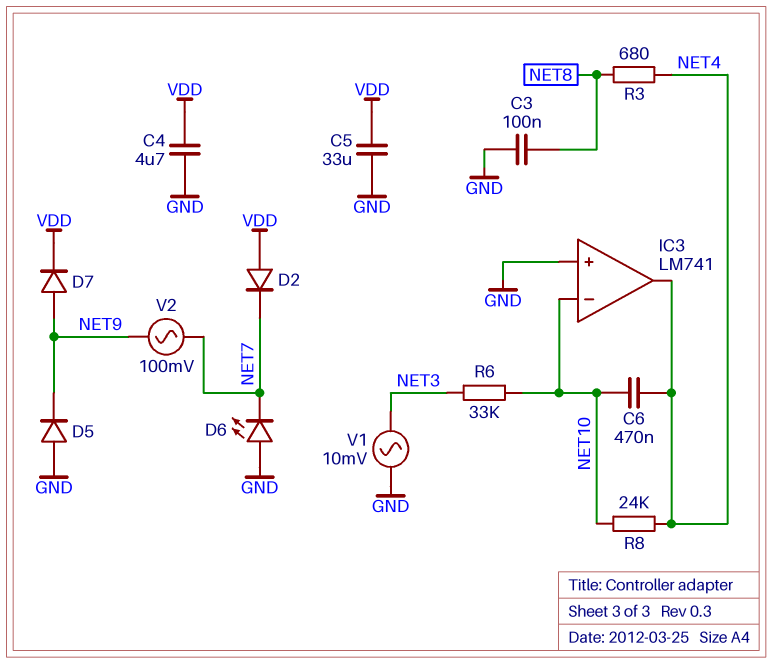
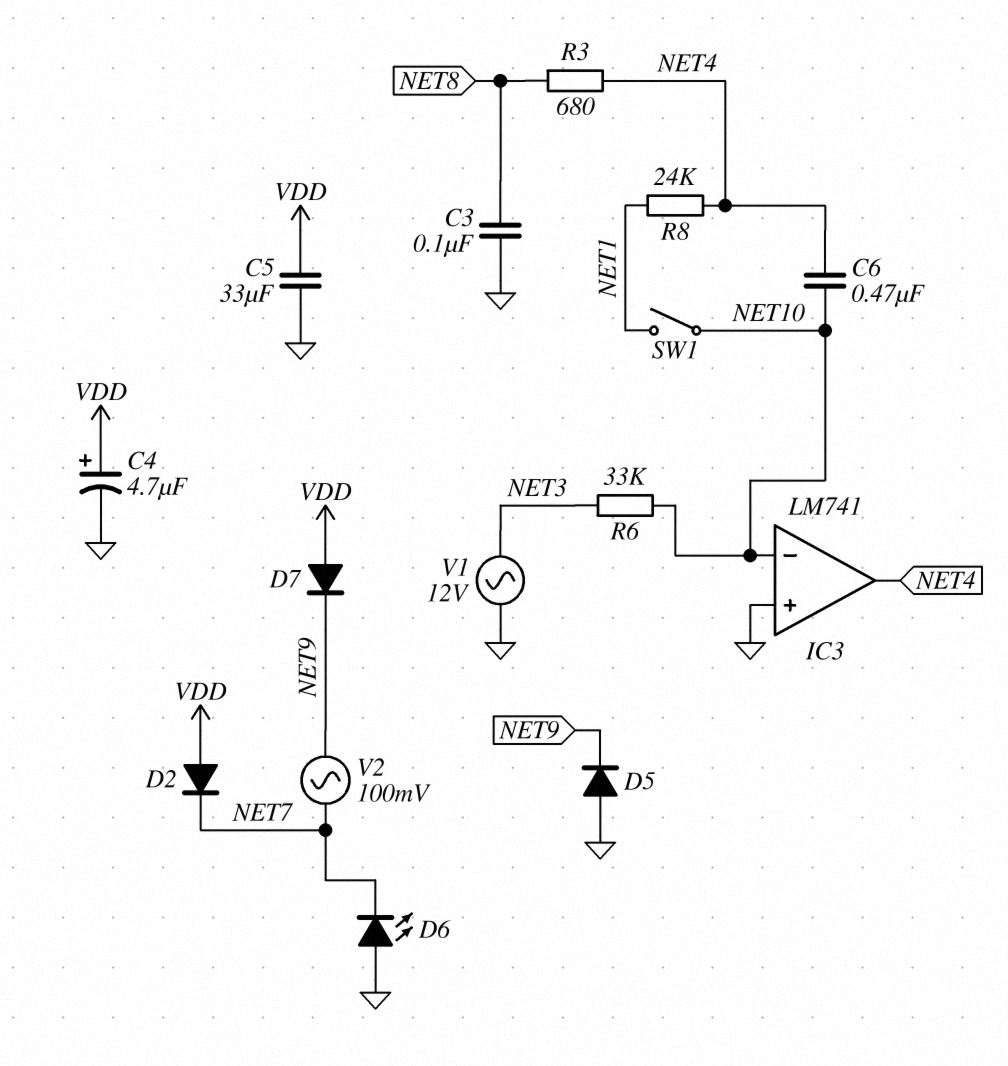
C4: 4.7uF (GND, VDD) -> 4.7uF (plus VDD, minus GND)
D7: diode (A NET9, K VDD) -> diode (A VDD, K NET9)
R8: 24k (NET4, NET10) -> 24k (NET1, NET4)
SW1: none -> switch (NET1, NET10)
V1: AC 10mV (GND, NET3) -> AC 12V (GND, NET3)

